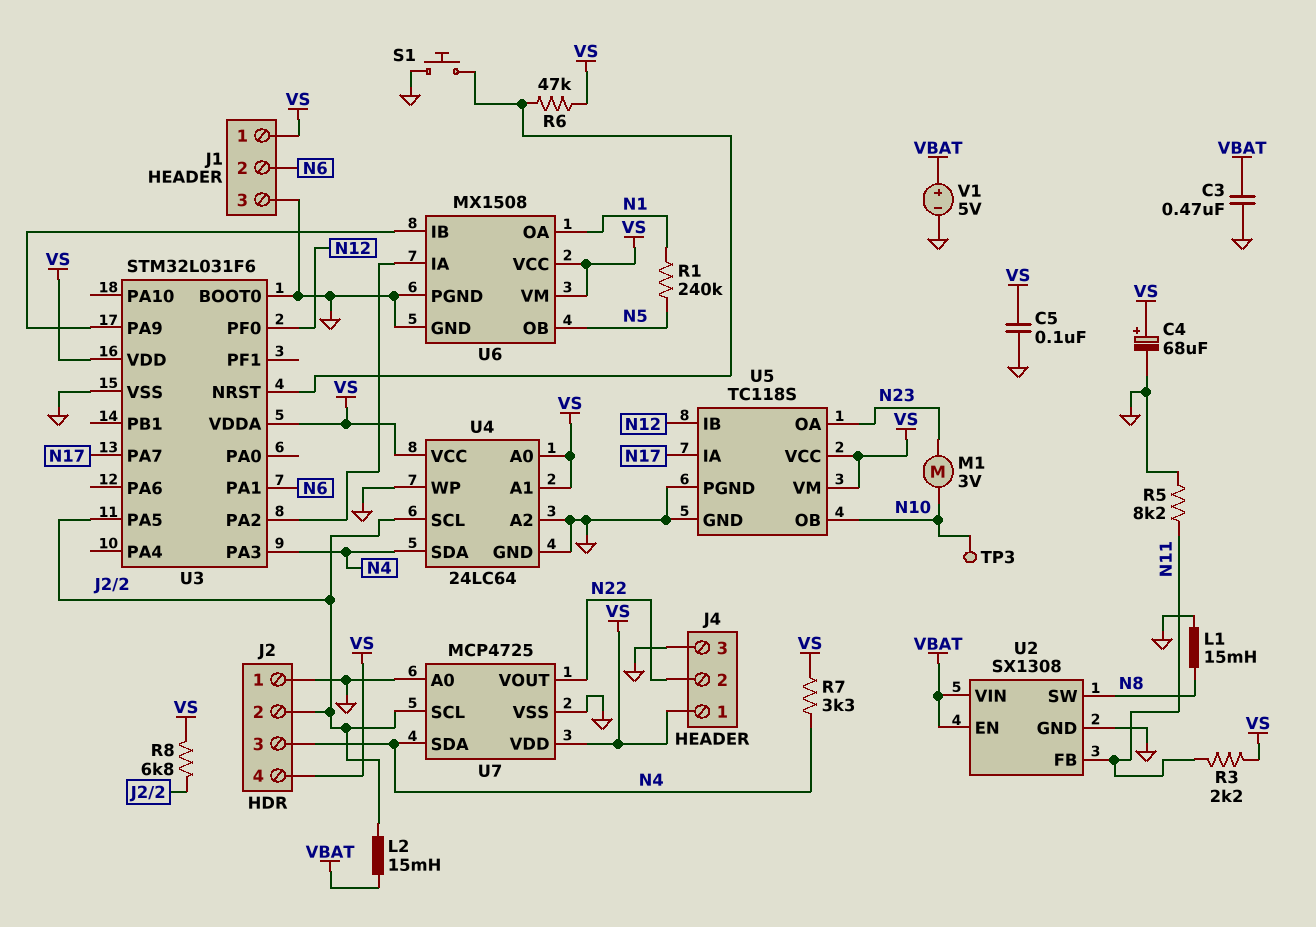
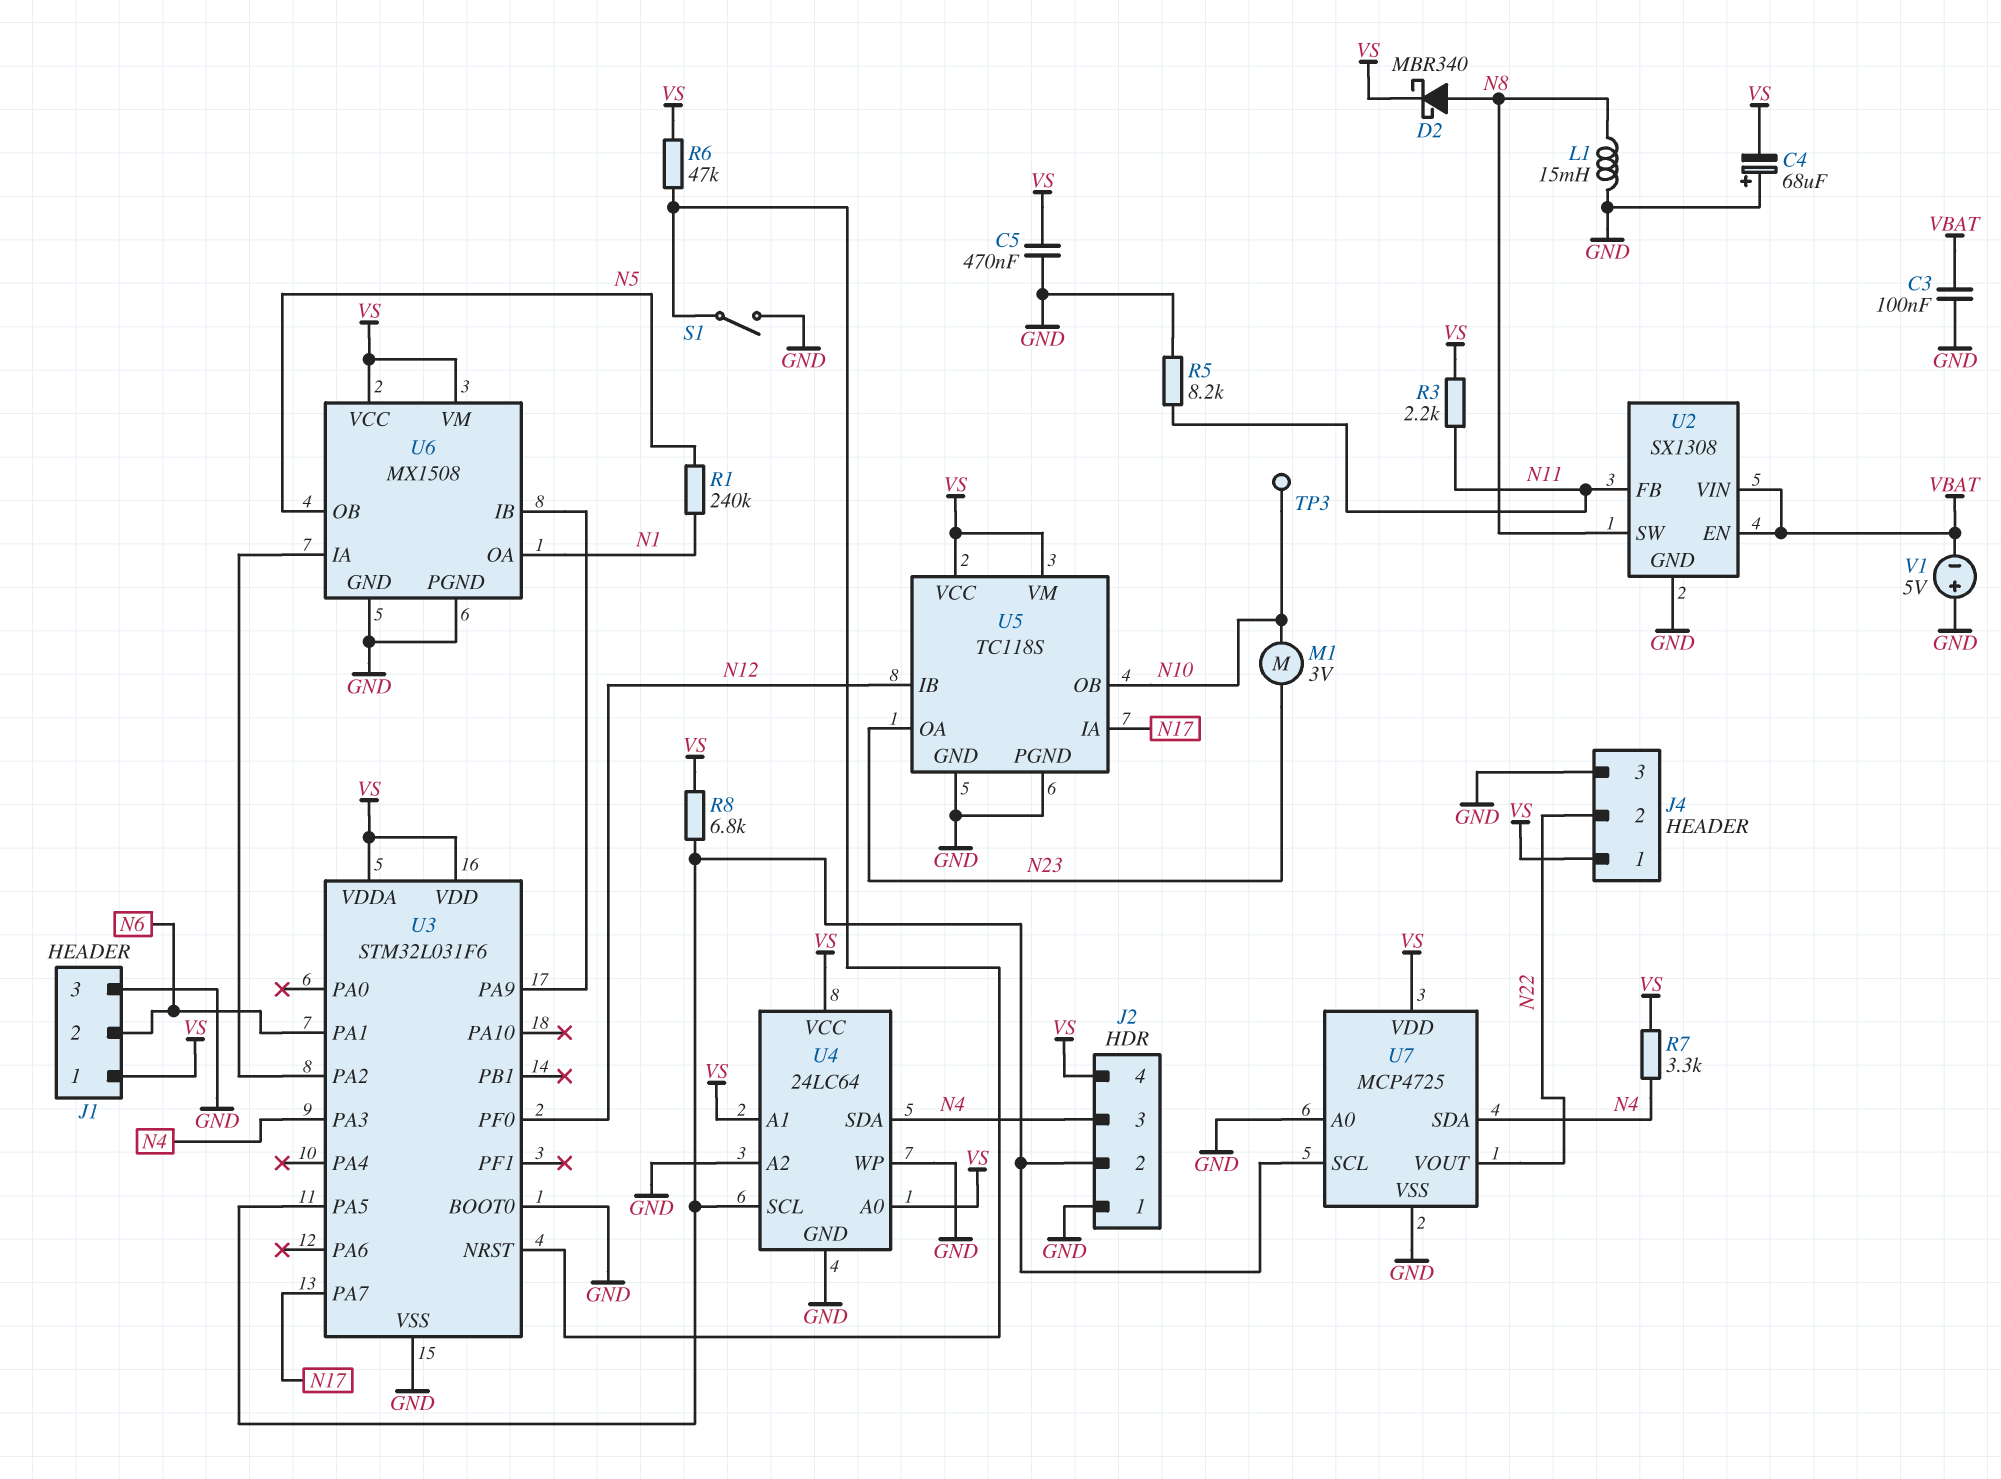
C3: 470nF (GND, VBAT) -> 100nF (GND, VBAT)
C4: 68uF (plus VS, minus GND) -> 68uF (plus GND, minus VS)
C5: 100nF (GND, VS) -> 470nF (GND, VS)
D2: none -> schottky MBR340 (A N8, K VS)
L2: 15mH (J2/2, VBAT) -> none
S1: button (GND, U3/NRST) -> switch (GND, U3/NRST)
V1: 5V (plus VBAT, minus GND) -> 5V (plus GND, minus VBAT)

